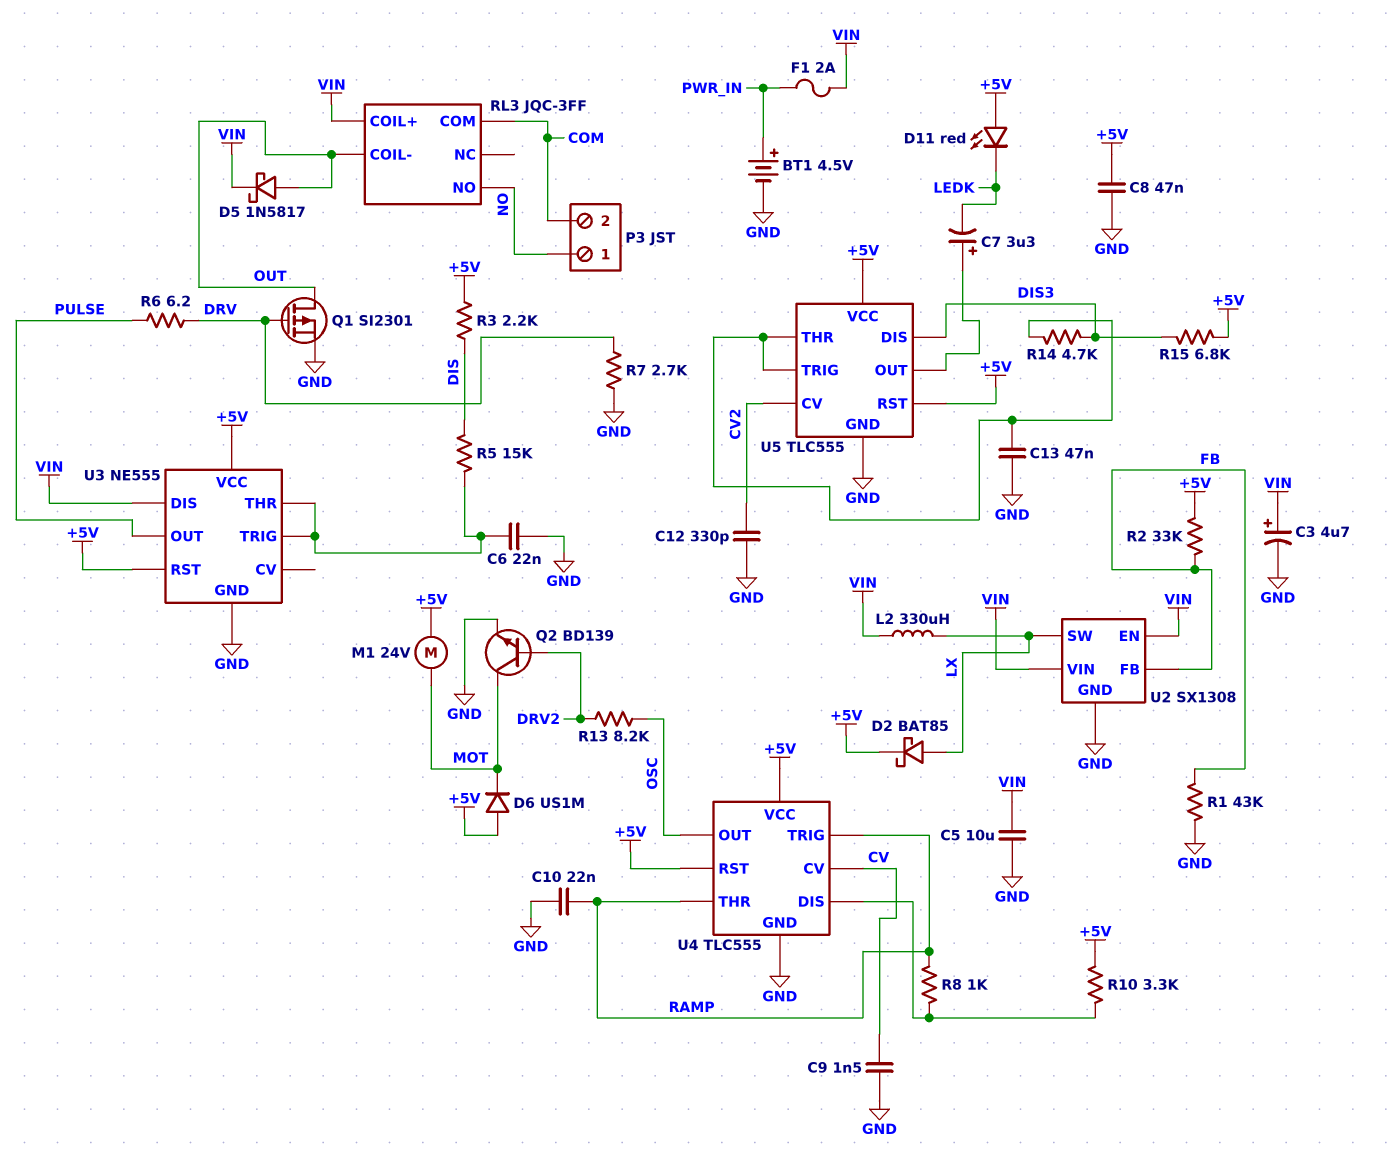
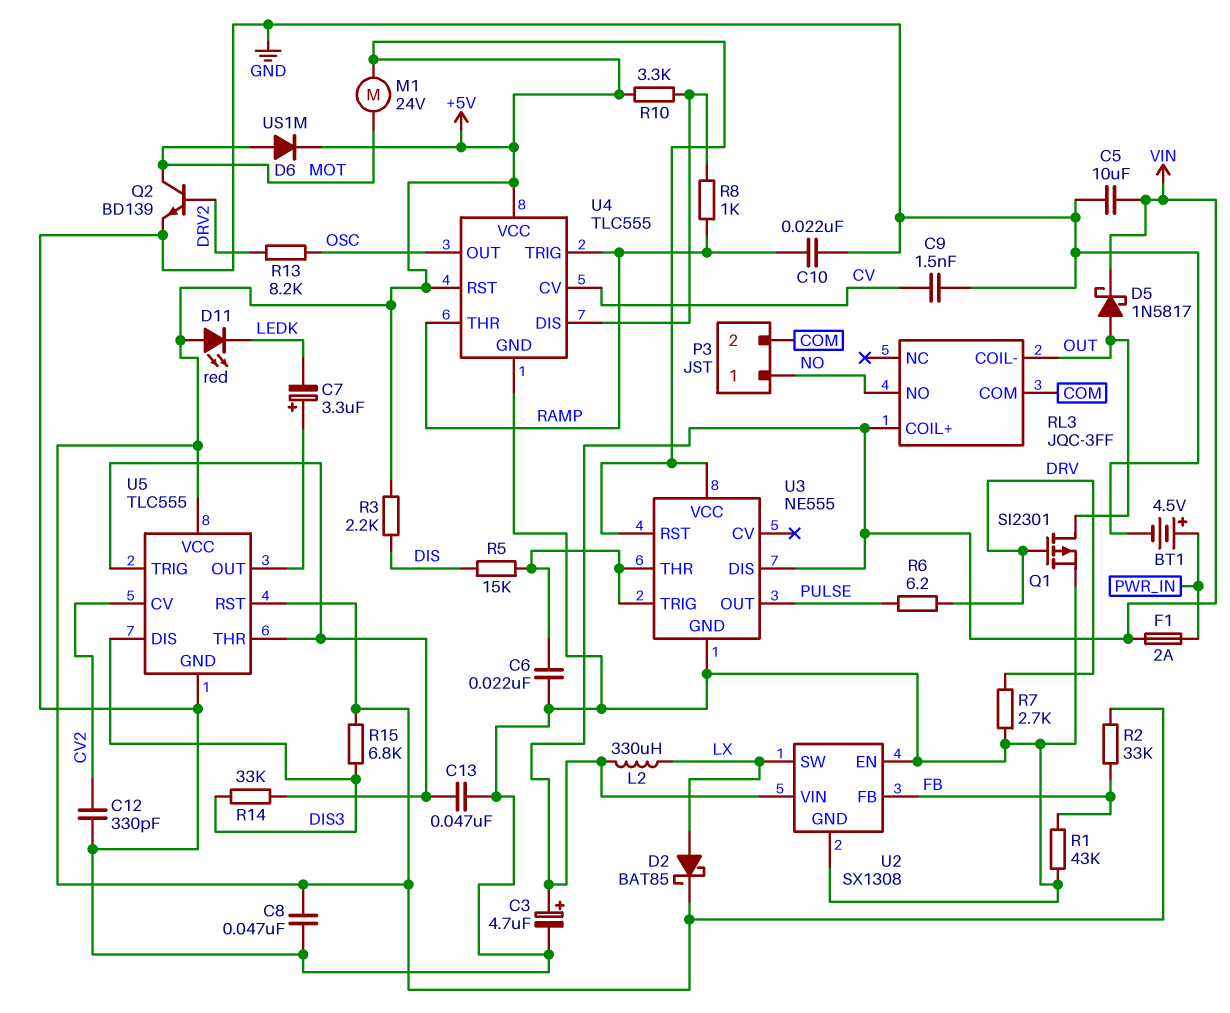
D6: diode US1M (A +5V, K MOT) -> diode US1M (A MOT, K +5V)
R14: 4.7k (DIS3, U5/THR) -> 33k (DIS3, U5/THR)
U2 pin EN: VIN -> GND

